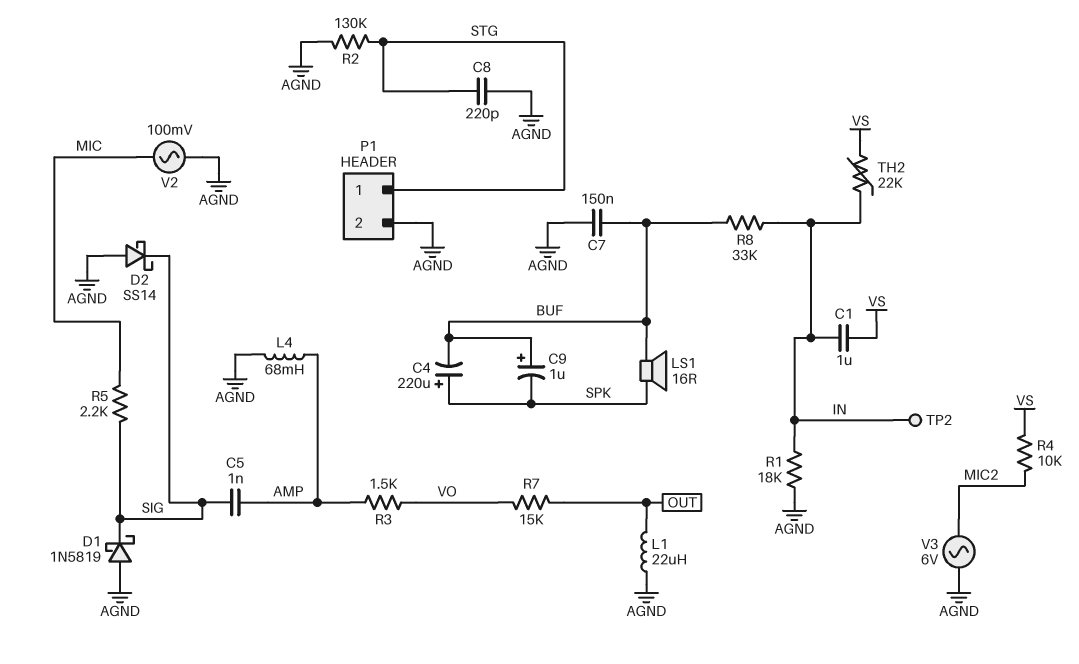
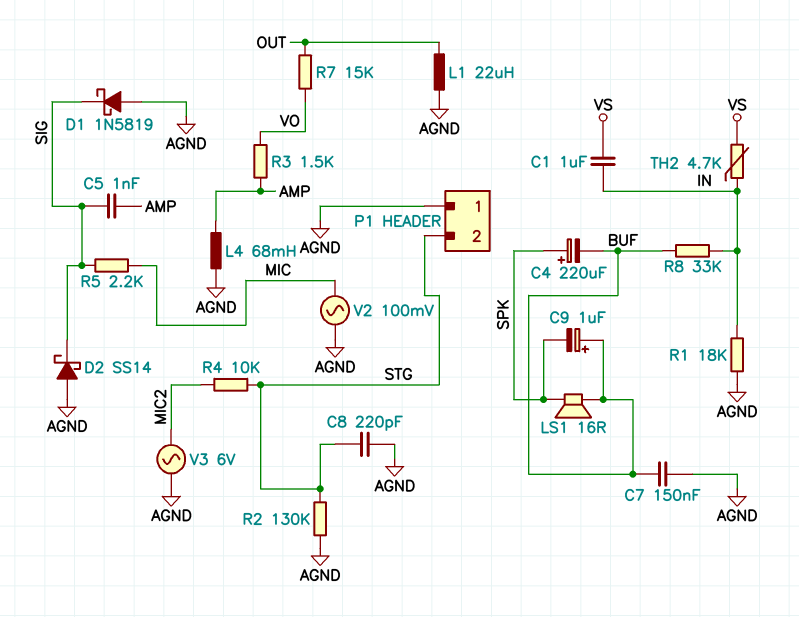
P1 pin 1: STG -> AGND
P1 pin 2: AGND -> STG
R4: 10k (MIC2, VS) -> 10k (MIC2, STG)
TH2: 22k (IN, VS) -> 4.7k (IN, VS)
TP2: test point (IN) -> none

